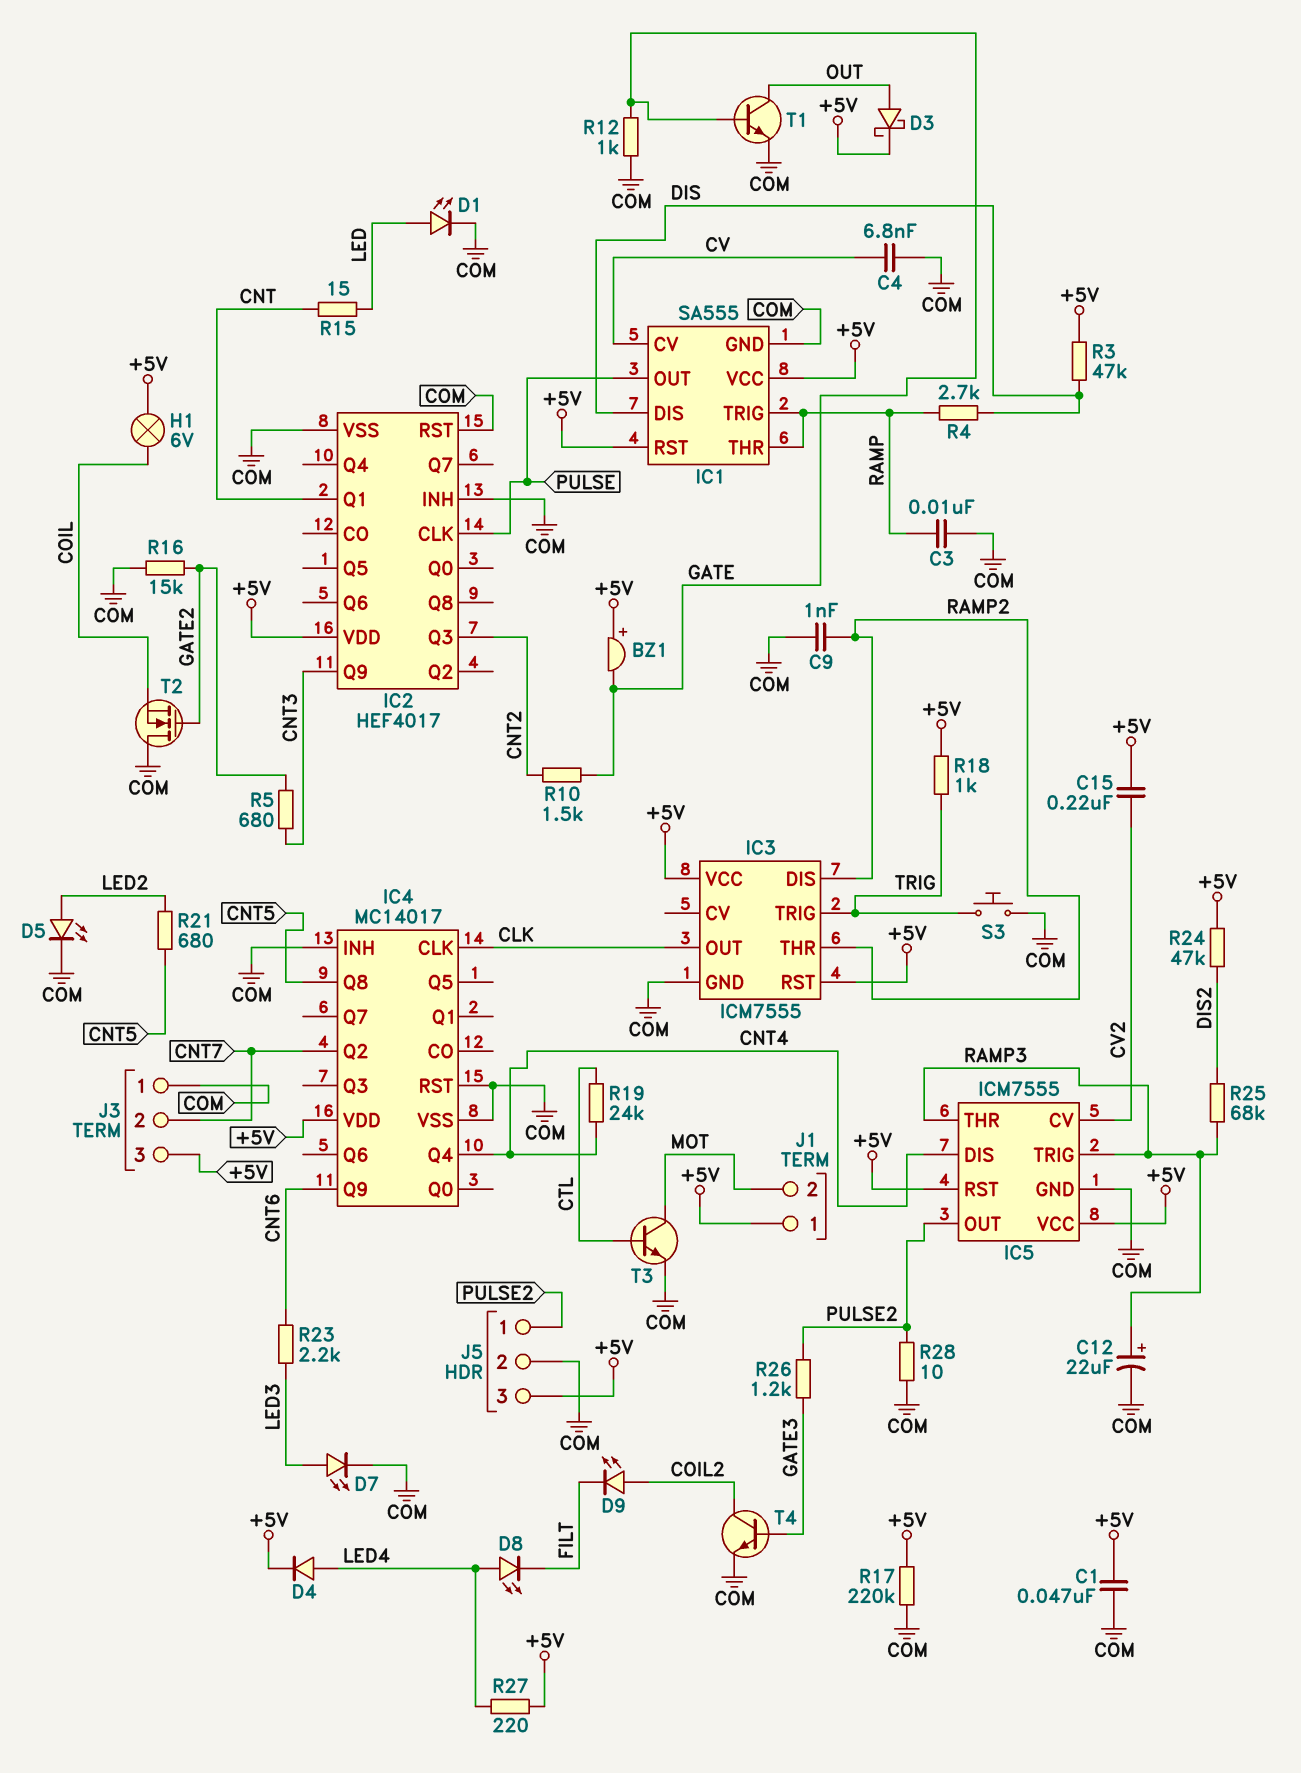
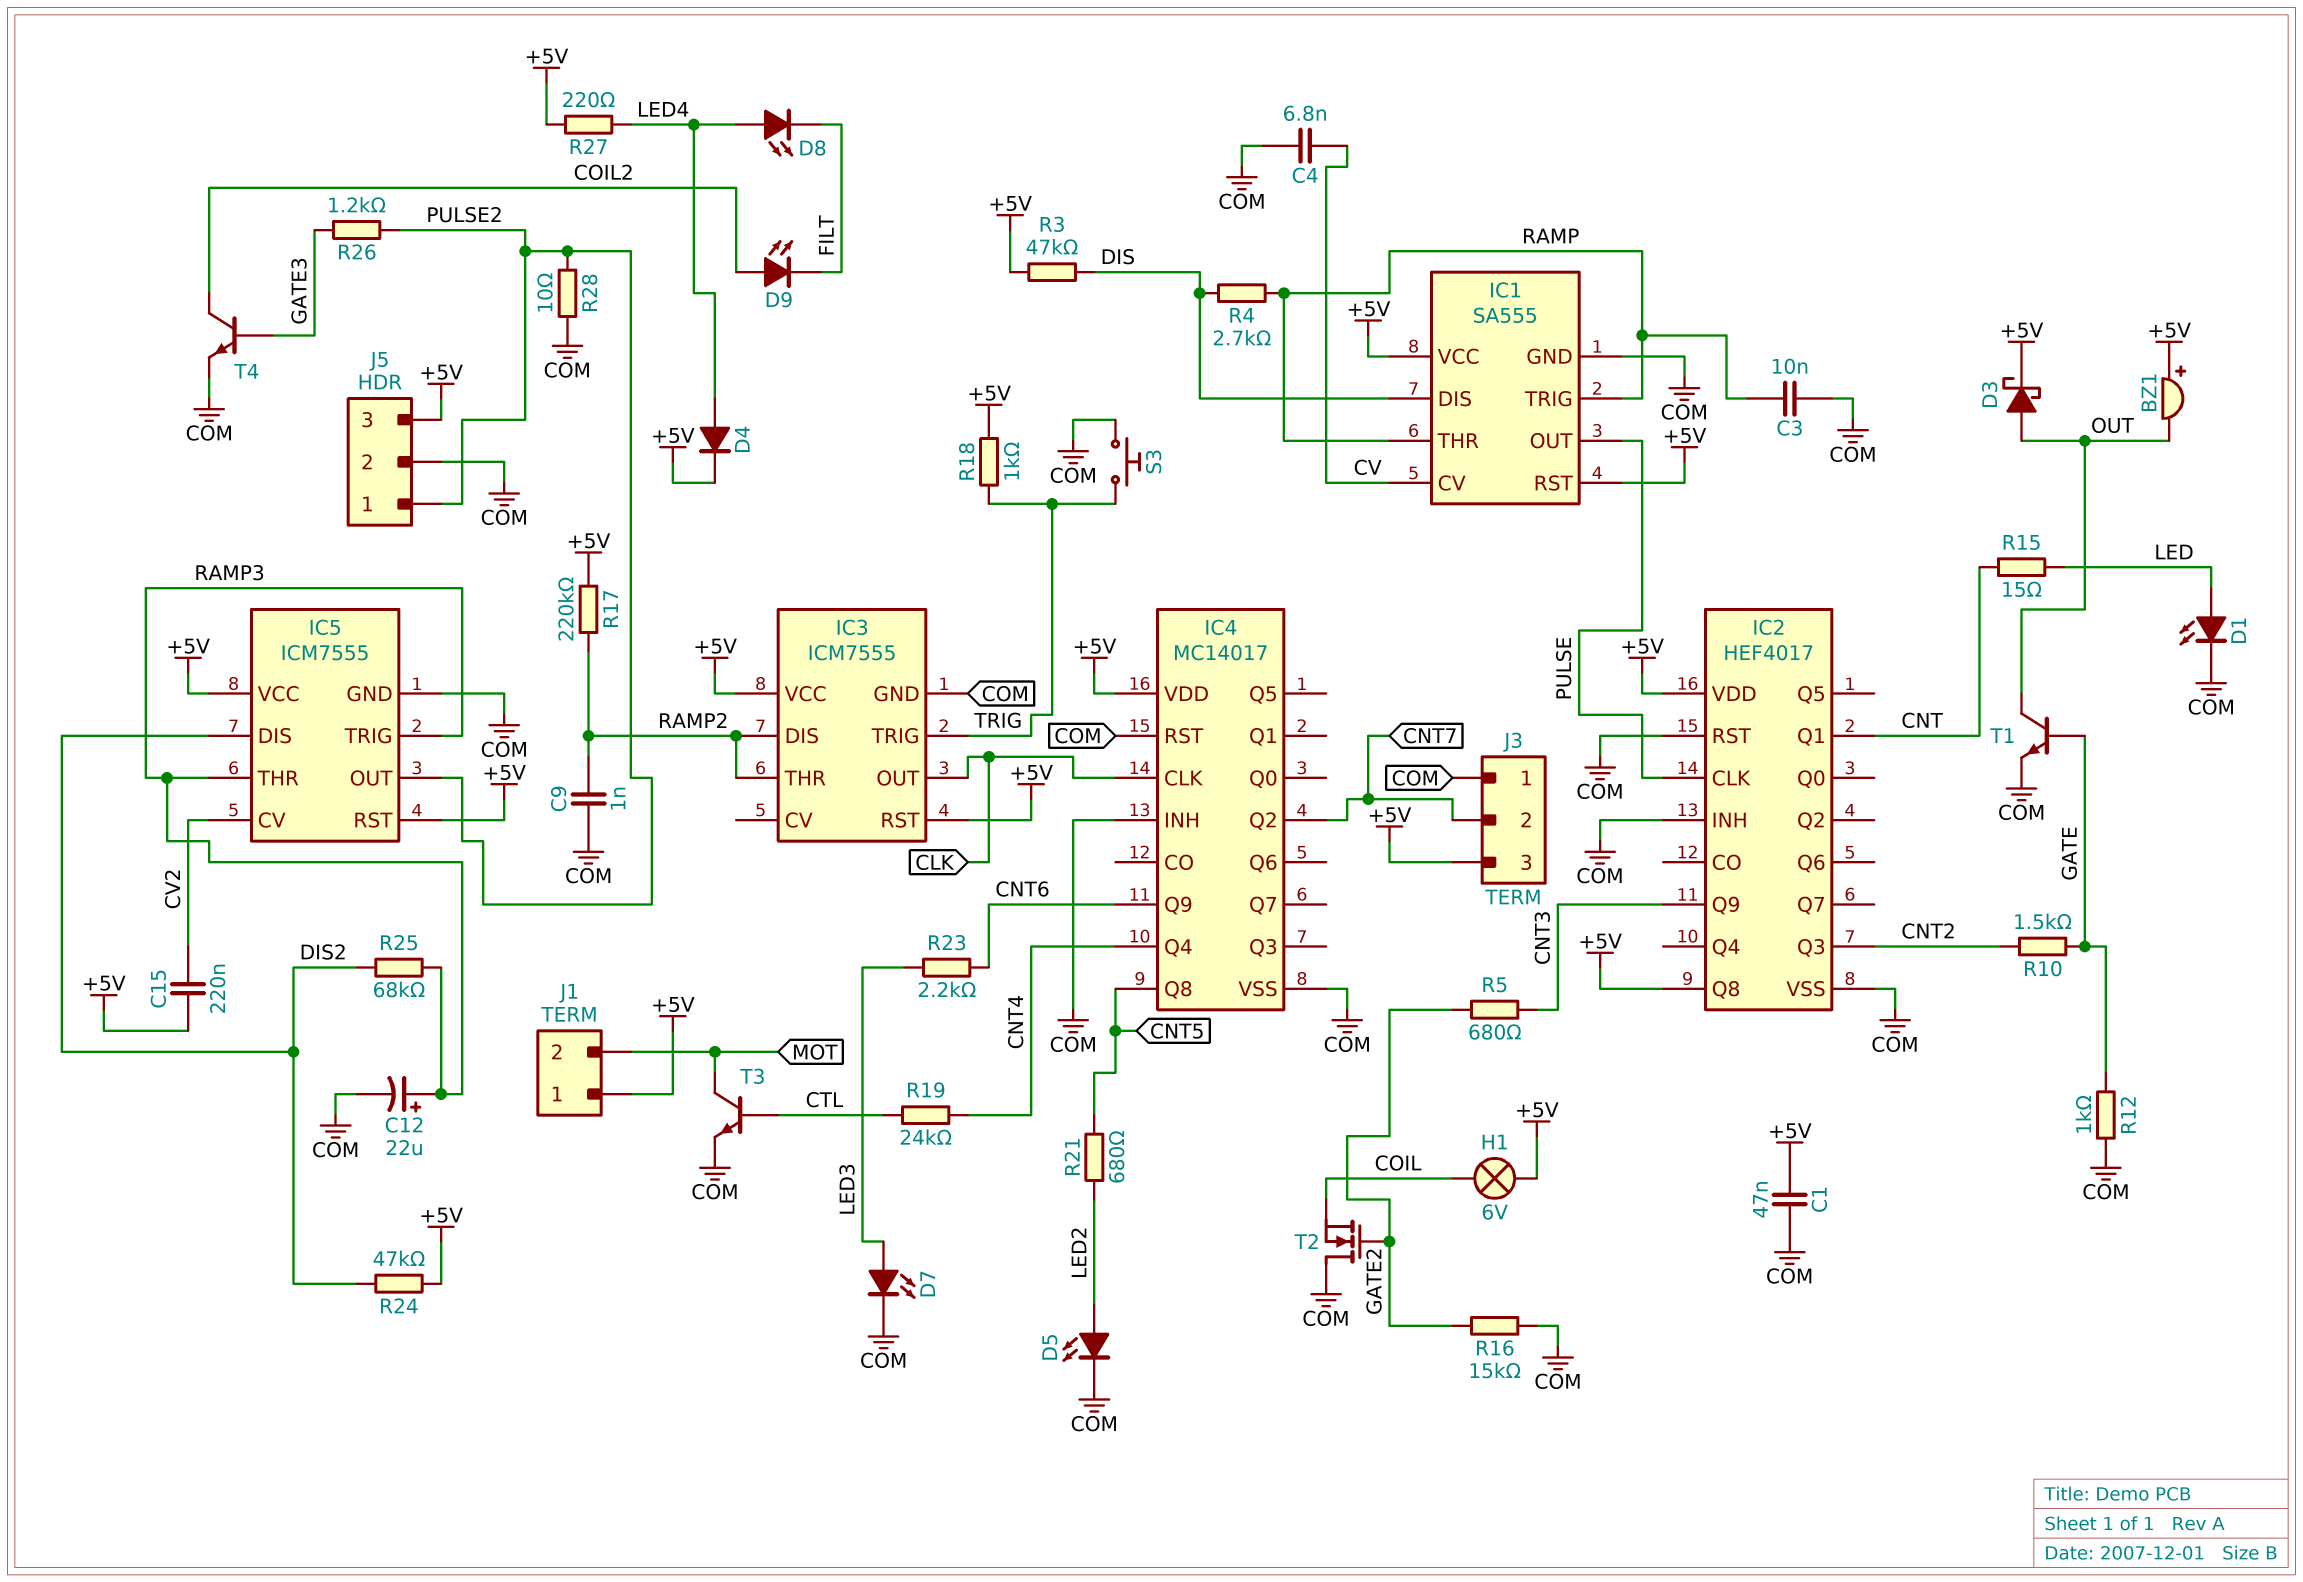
BZ1: buzzer (plus +5V, minus GATE) -> buzzer (plus +5V, minus OUT)
IC2 pin Q8: none -> +5V
IC5 pin DIS: CNT4 -> DIS2
R17: 220k (+5V, COM) -> 220k (+5V, RAMP2)

